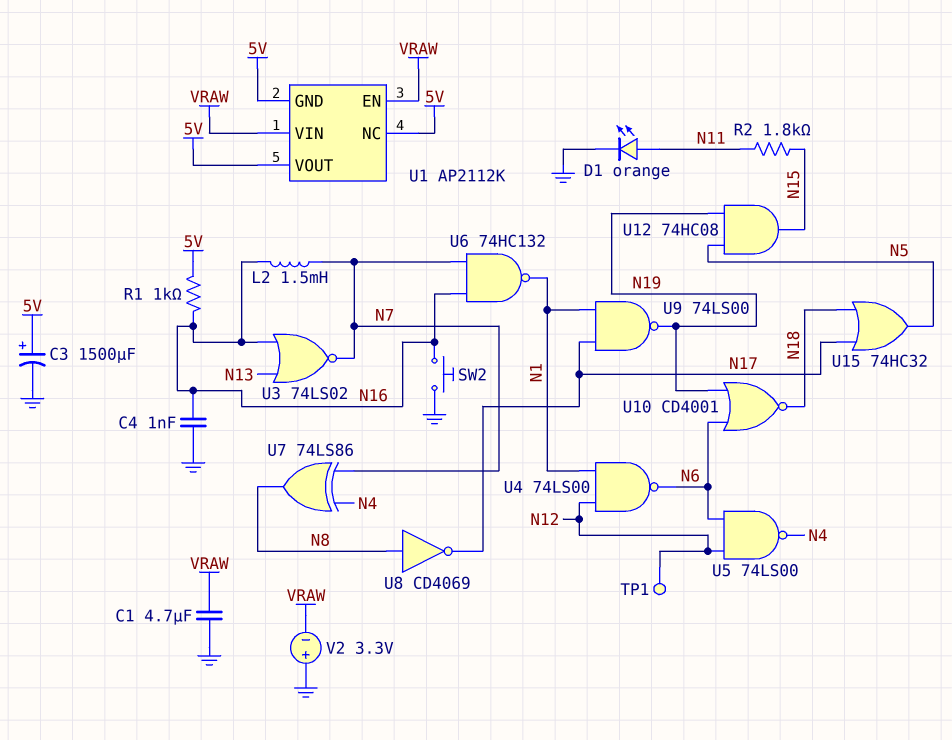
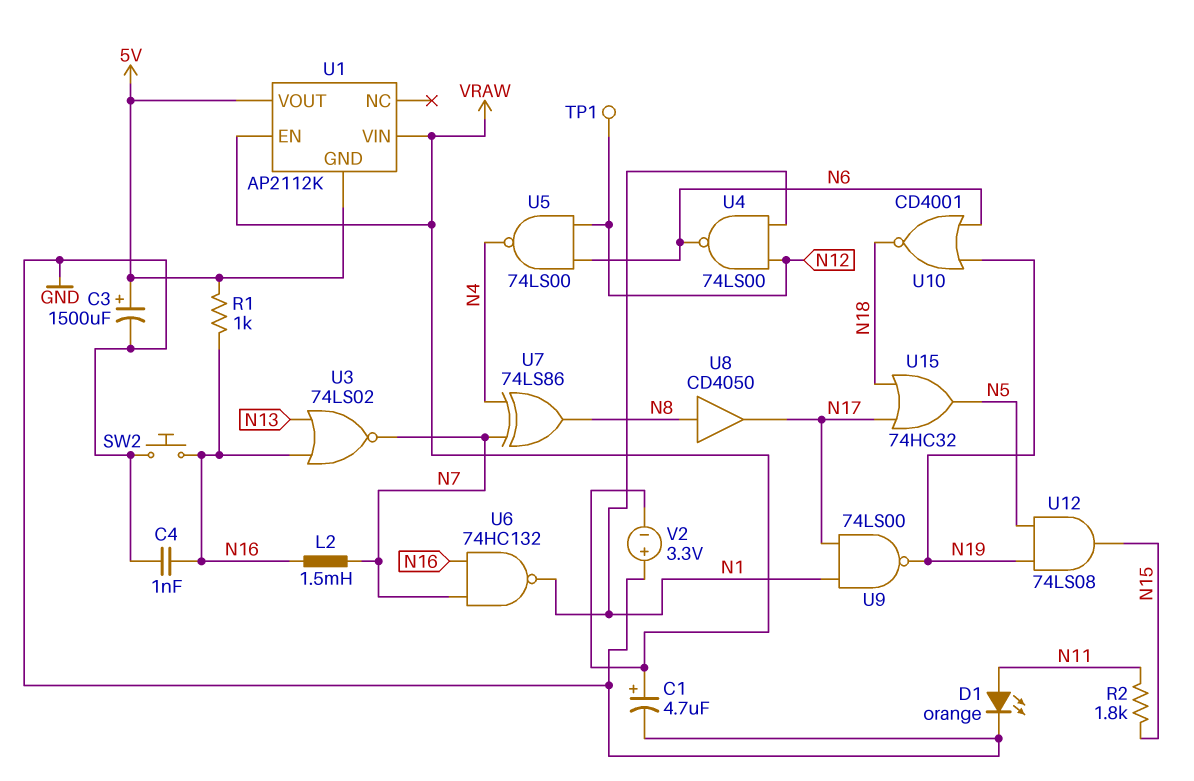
C1: 4.7uF (GND, VRAW) -> 4.7uF (plus VRAW, minus GND)
U1 pin NC: 5V -> none
U8: NOT CD4069 (in N8, out N17) -> buffer CD4050 (in N8, out N17)
U12: AND 74HC08 (in N5, in N19, out N15) -> AND 74LS08 (in N5, in N19, out N15)

